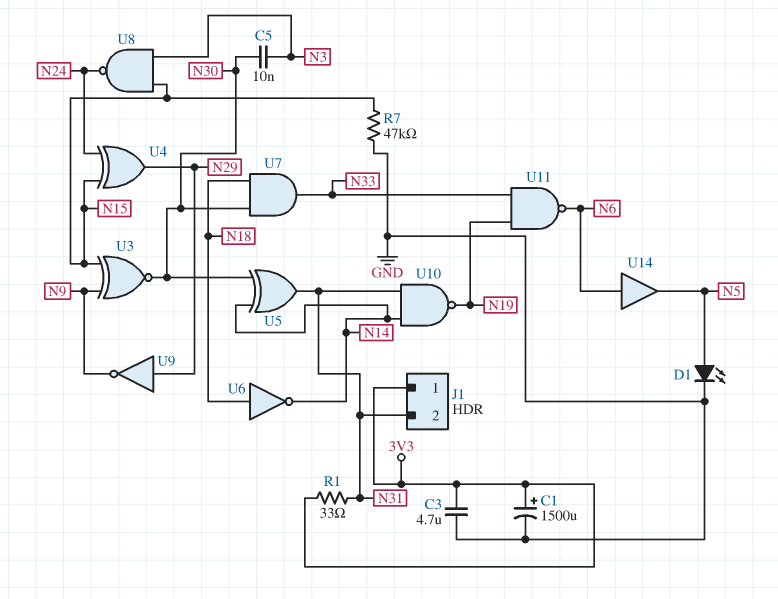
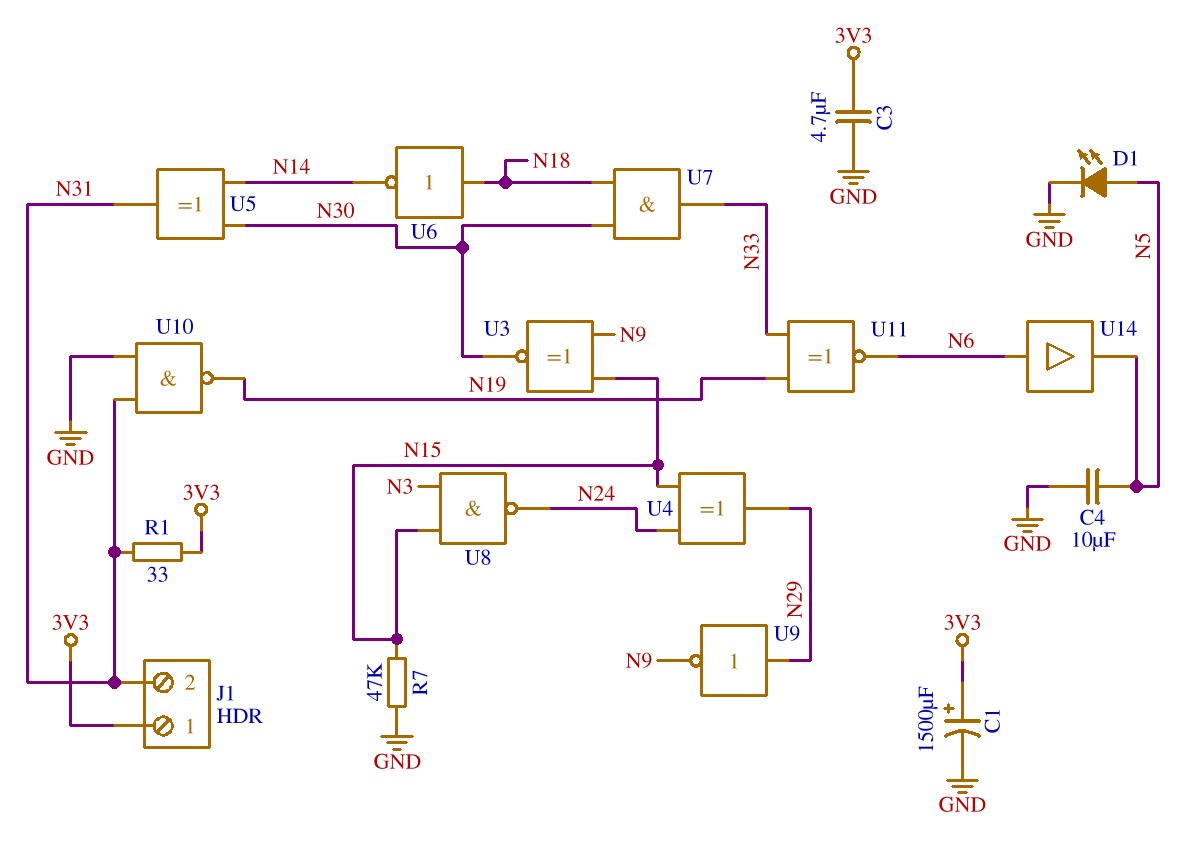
C4: none -> 10uF (GND, N5)
C5: 10nF (N3, N30) -> none
U10: NAND (in N14, in N31, out N19) -> NAND (in GND, in N31, out N19)
U11: NAND (in N19, in N33, out N6) -> XNOR (in N19, in N33, out N6)

